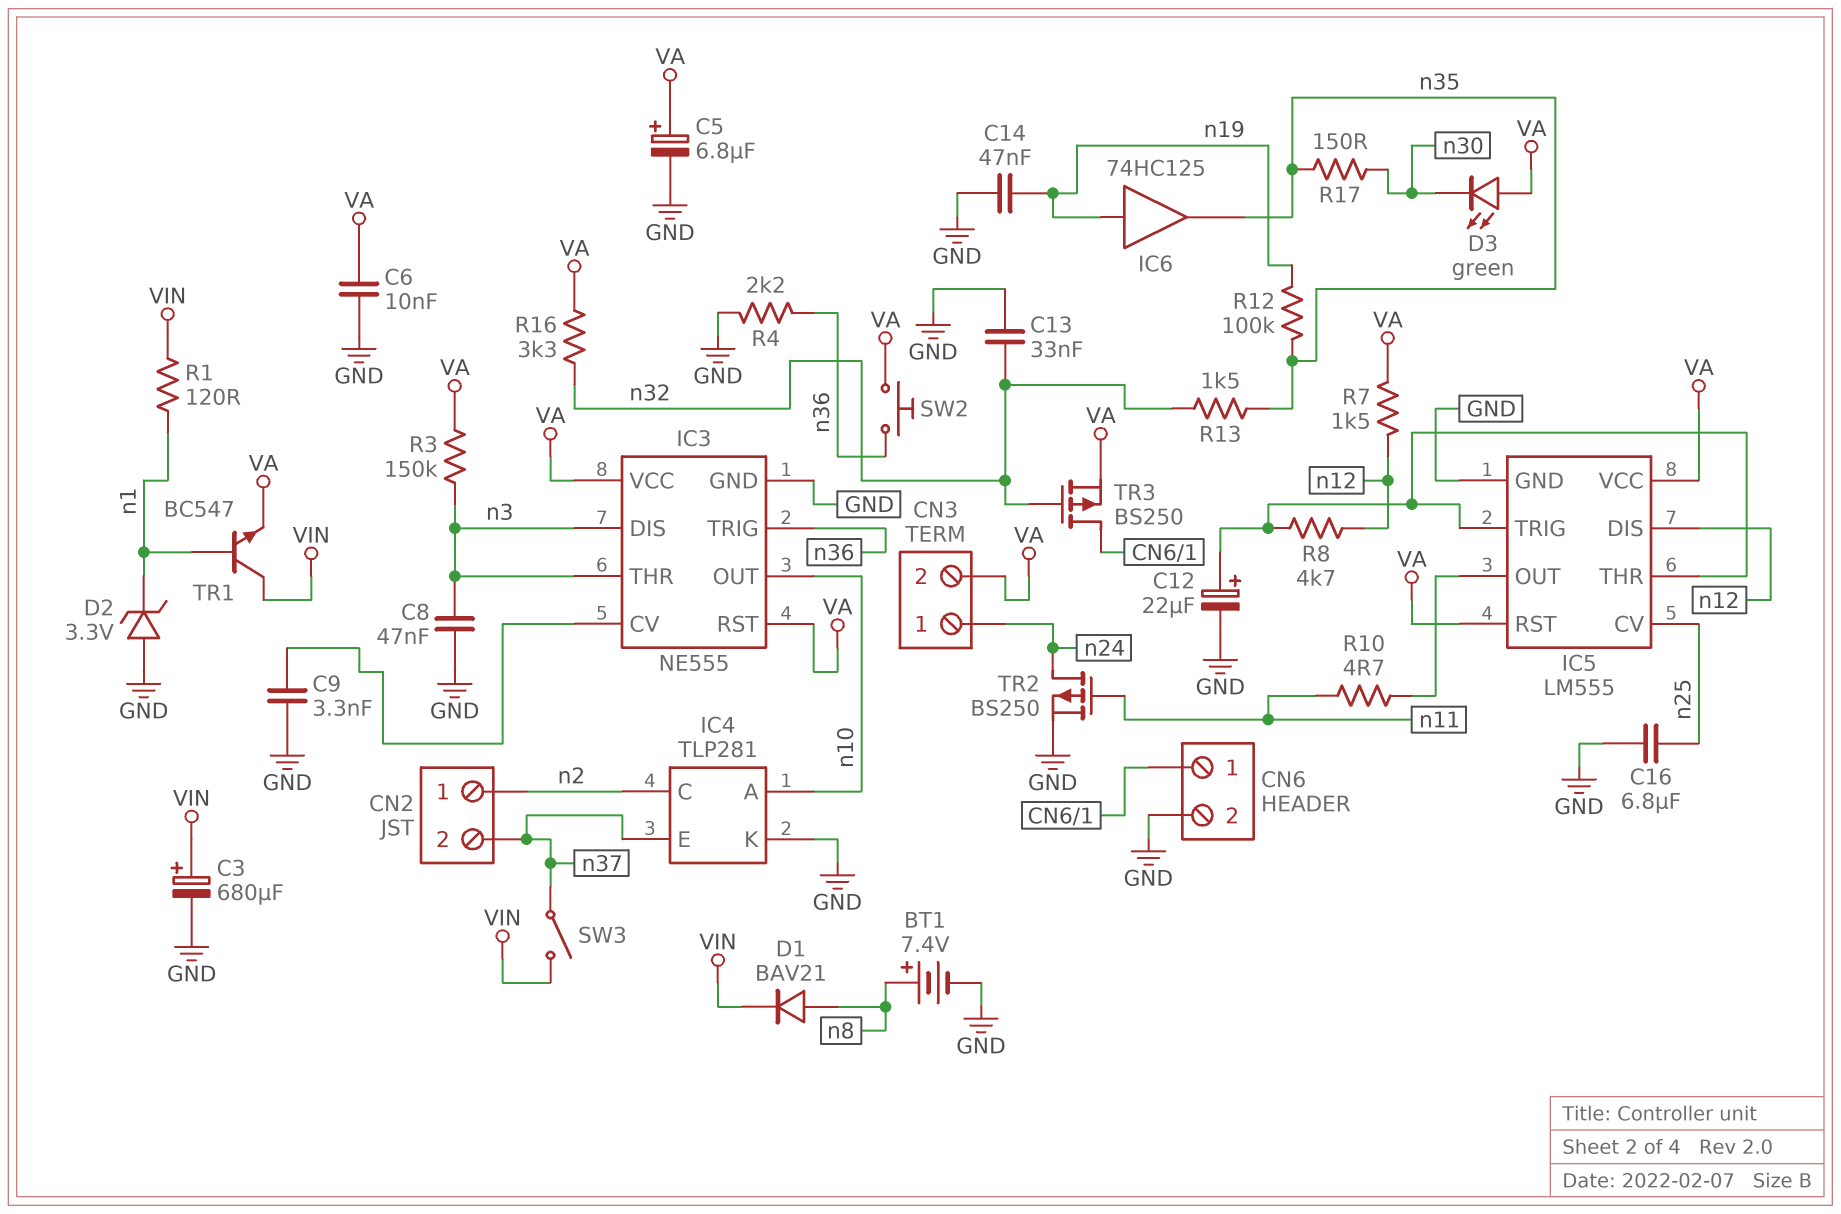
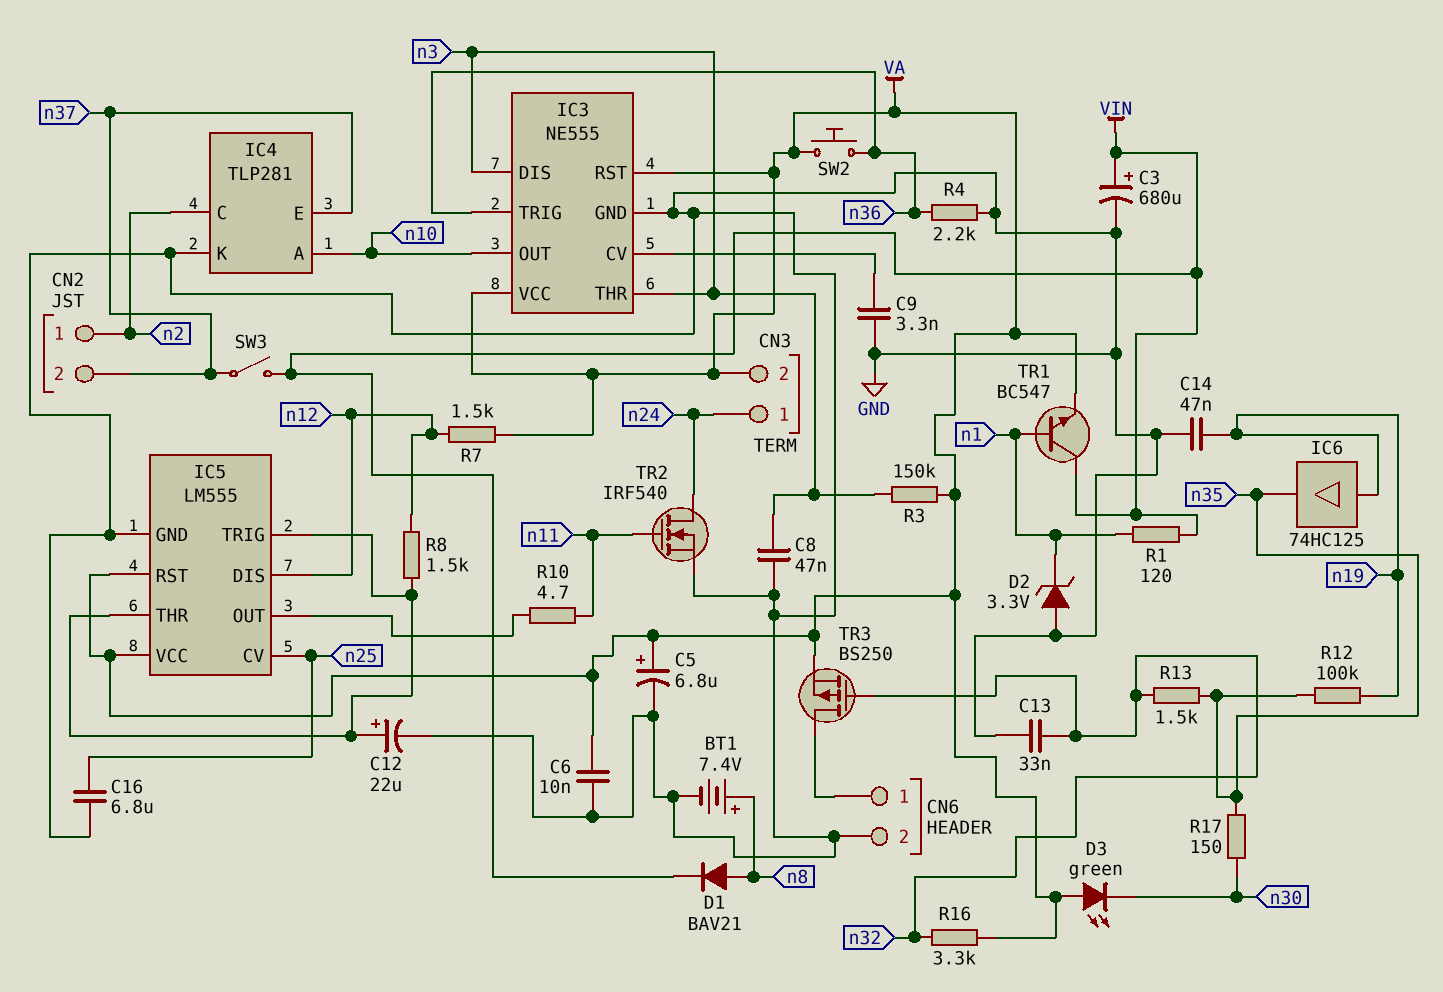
R8: 4.7k (IC5/THR, n12) -> 1.5k (IC5/THR, n12)
TR2: PMOS BS250 (G n11, D n24, S GND) -> NMOS IRF540 (G n11, D n24, S GND)

